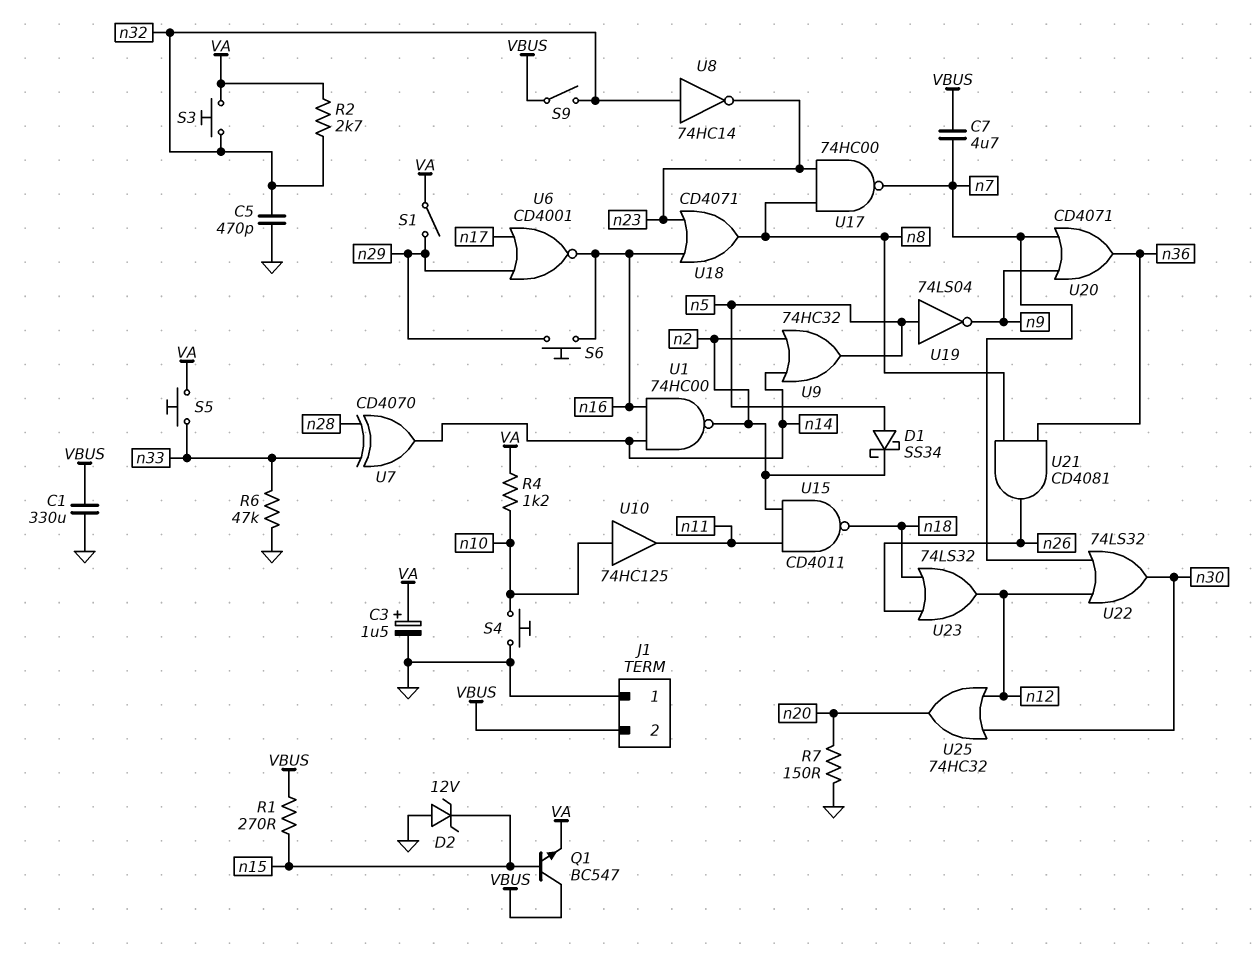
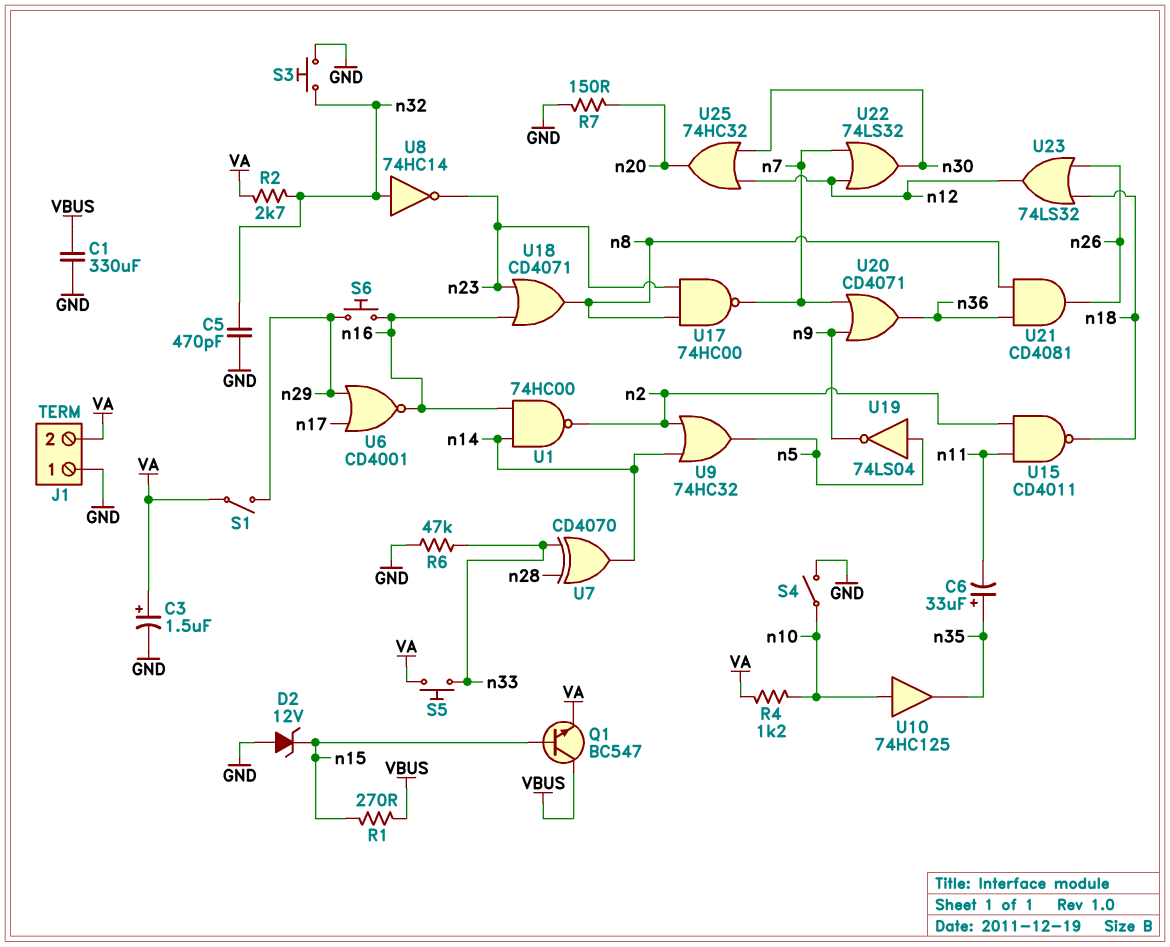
C6: none -> 33uF (plus n35, minus n11)
C7: 4.7uF (VBUS, n7) -> none
D1: schottky SS34 (A n5, K n2) -> none
J1 pin 2: VBUS -> VA
S3: button (VA, n32) -> button (GND, n32)
S4: button (GND, n10) -> switch (GND, n10)
S9: switch (VBUS, n32) -> none
U10: buffer 74HC125 (in n10, out n11) -> buffer 74HC125 (in n10, out n35)

